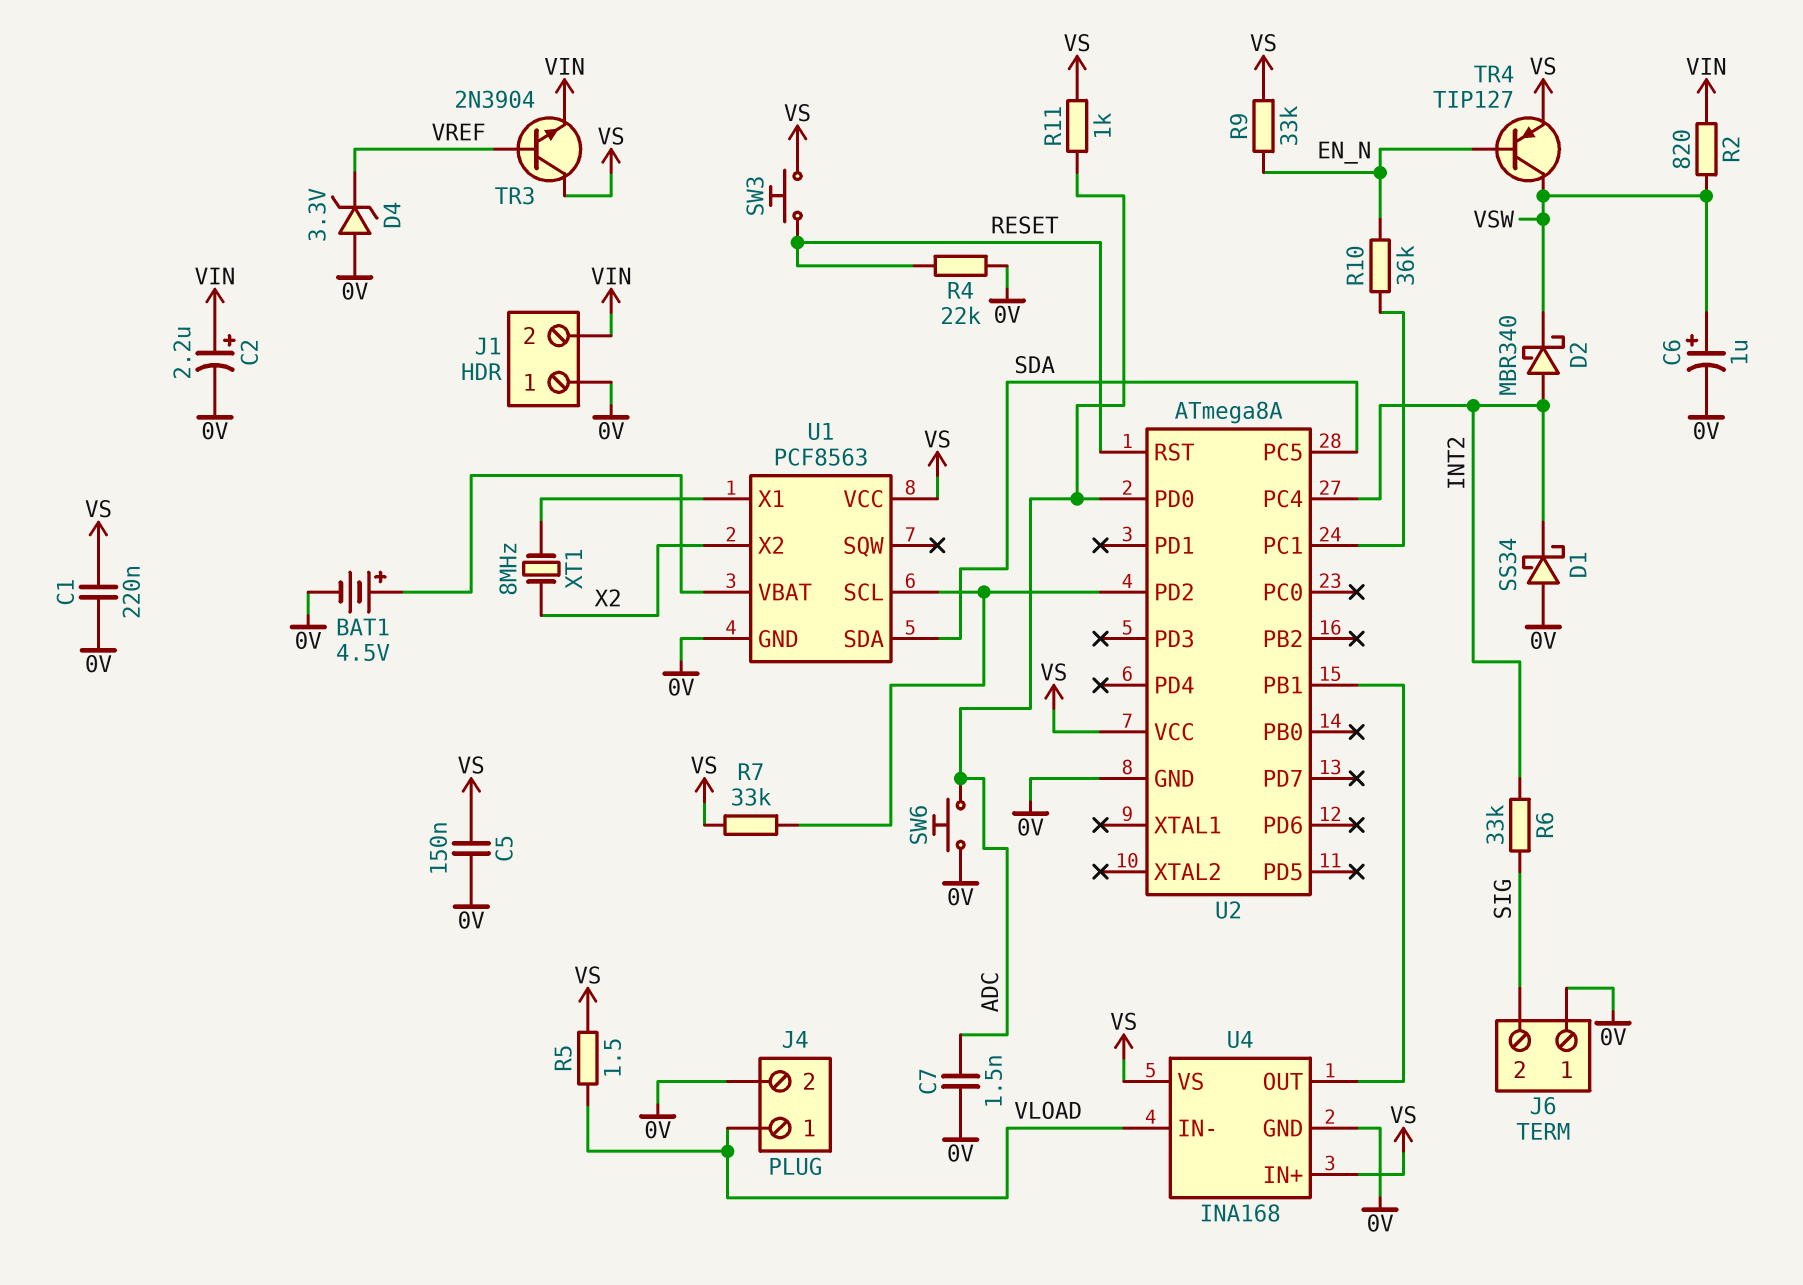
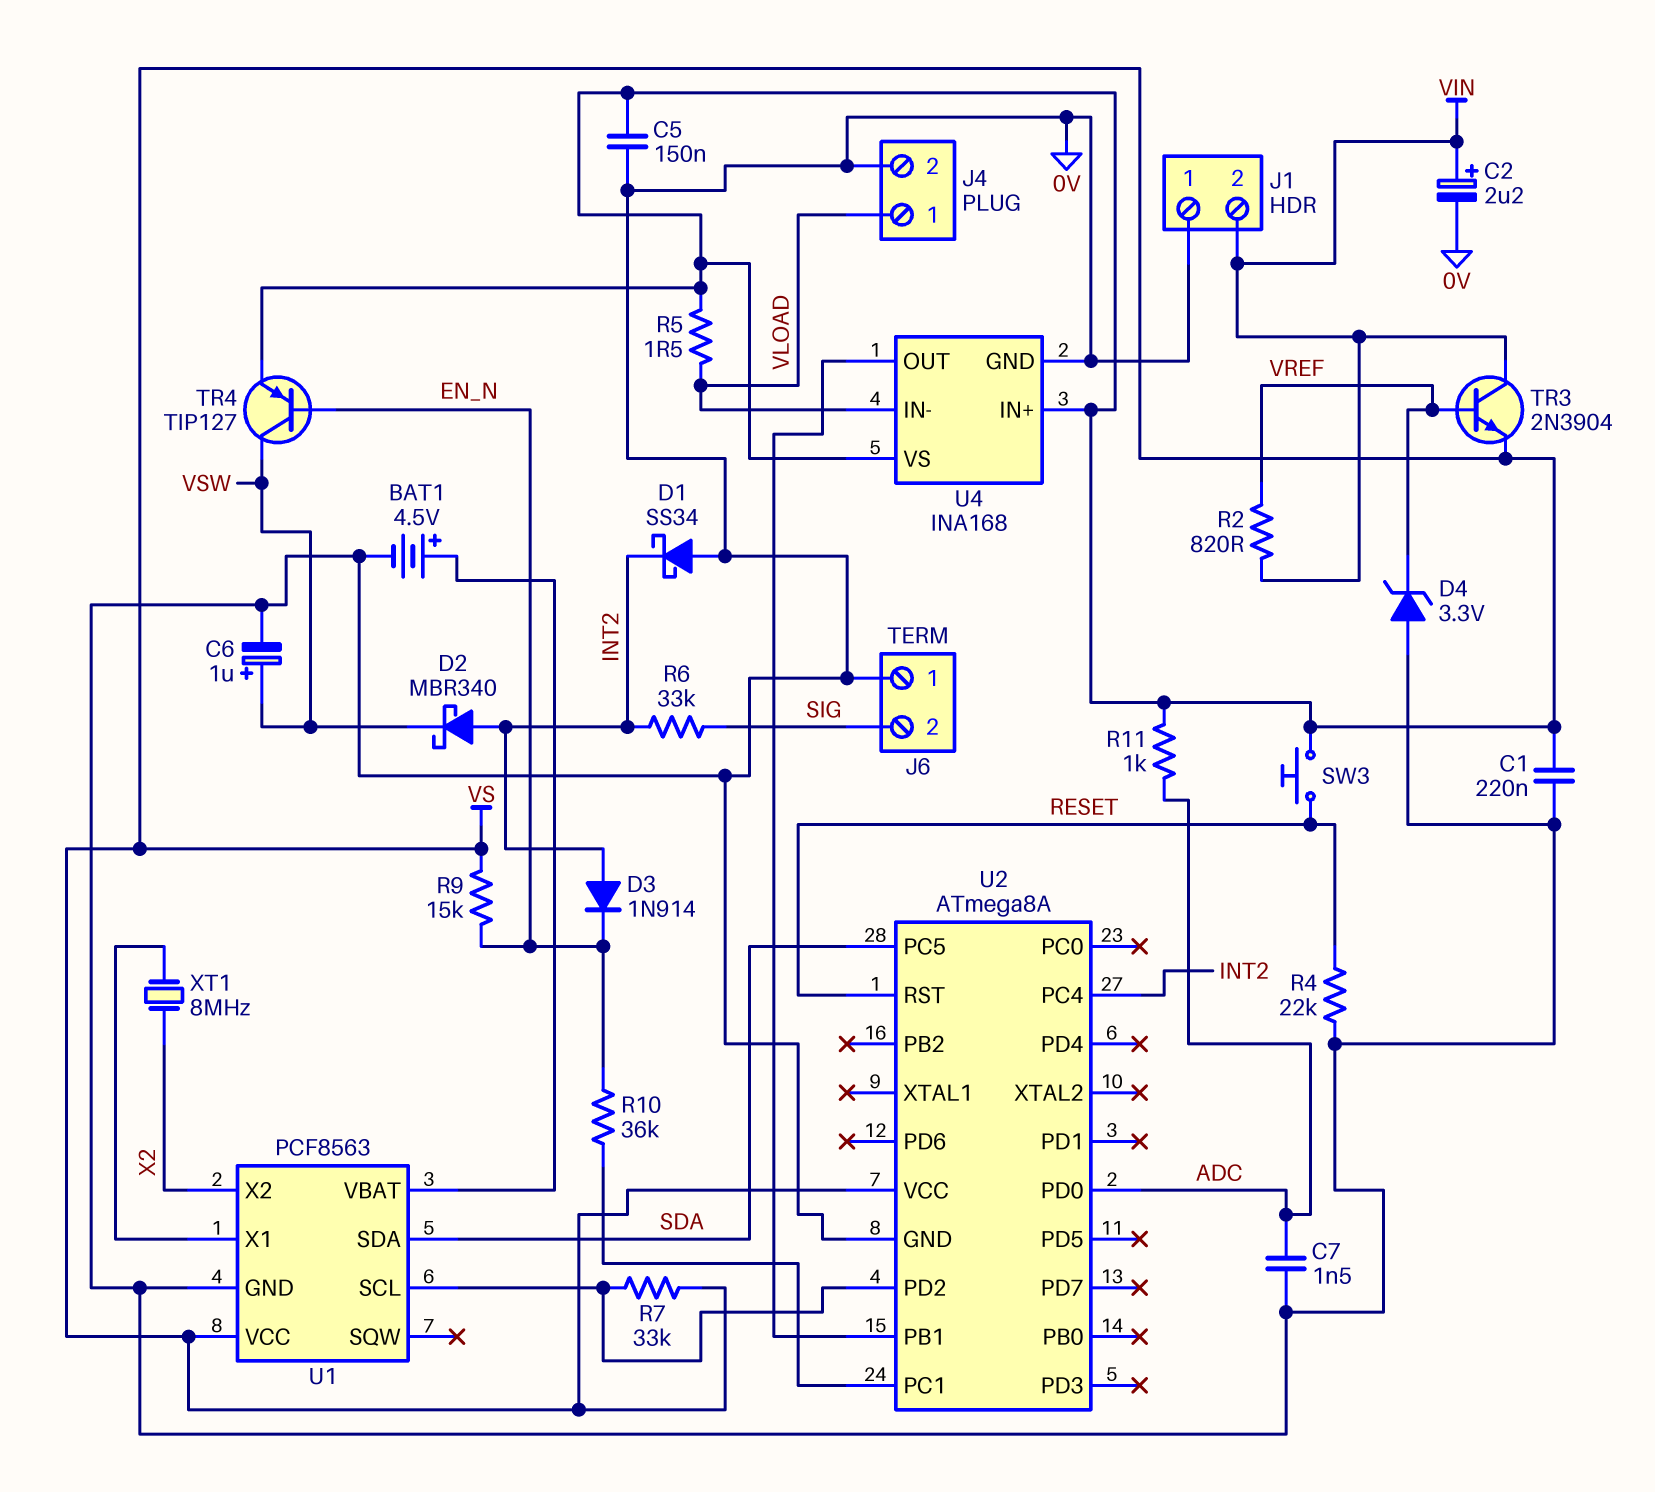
D3: none -> diode 1N914 (A INT2, K EN_N)
R2: 820 (VIN, VSW) -> 820 (VIN, VREF)
R9: 33k (EN_N, VS) -> 15k (EN_N, VS)
SW6: button (0V, ADC) -> none
TR3: NPN 2N3904 (B VREF, C VS, E VIN) -> NPN 2N3904 (B VREF, C VIN, E VS)

